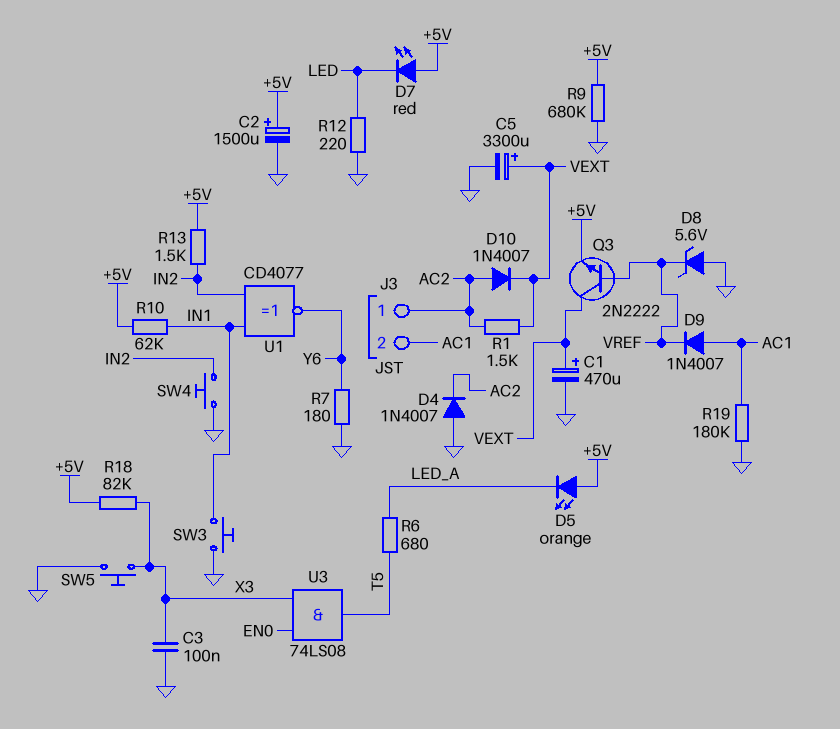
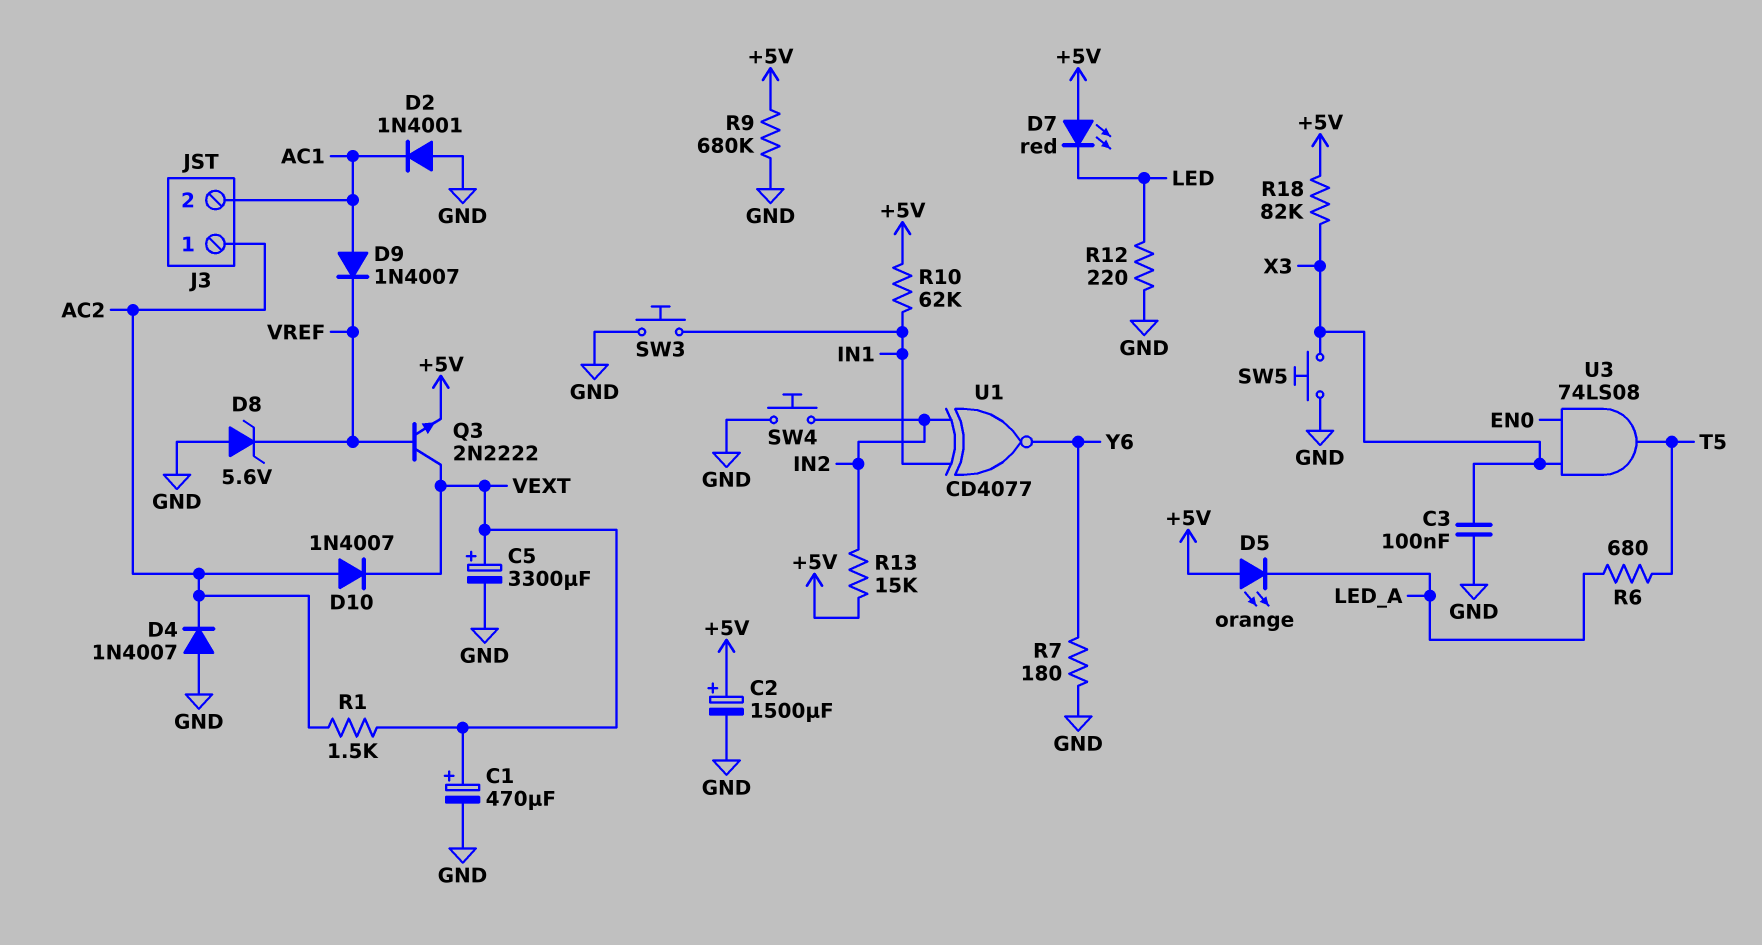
D2: none -> diode 1N4001 (A GND, K AC1)
R13: 1.5k (+5V, IN2) -> 15k (+5V, IN2)
R19: 180k (AC1, GND) -> none

